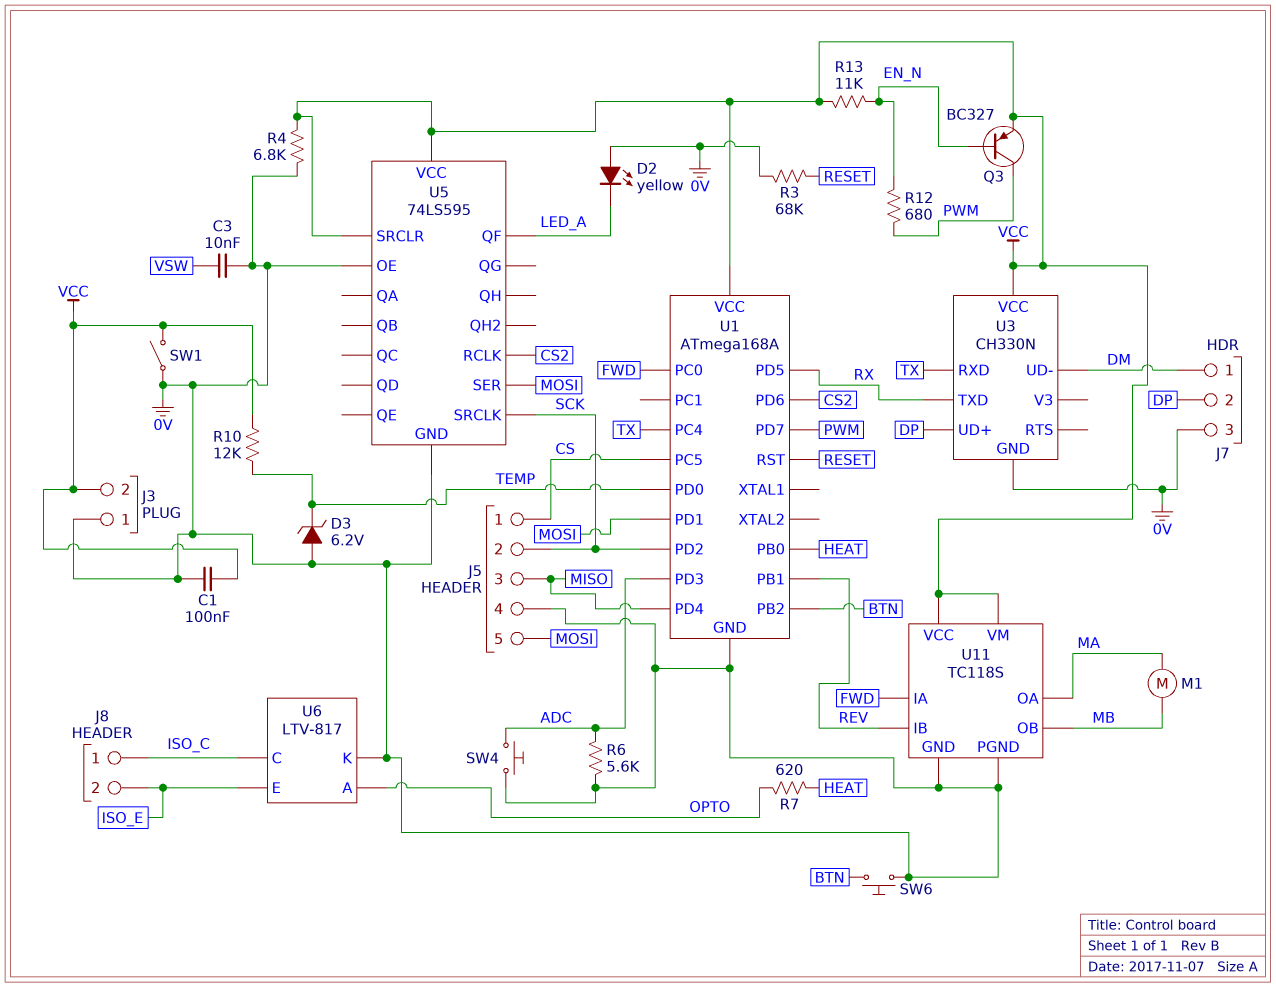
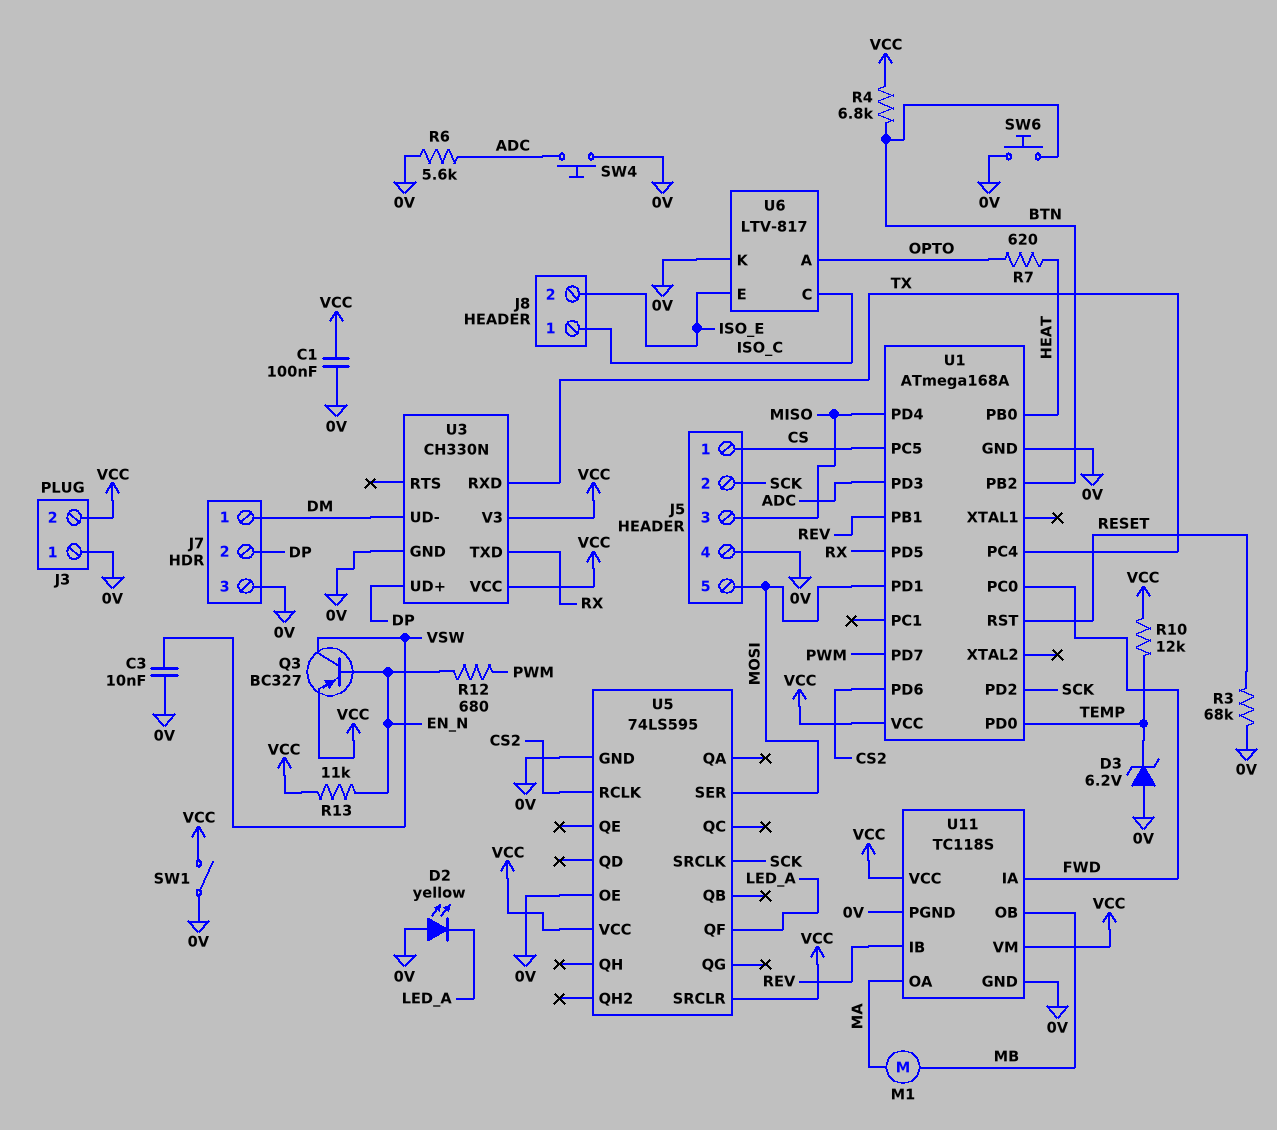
Q3: PNP BC327 (B EN_N, C PWM, E VCC) -> PNP BC327 (B EN_N, C VSW, E VCC)
R4: 6.8k (0V, VCC) -> 6.8k (BTN, VCC)
U3 pin V3: none -> VCC

